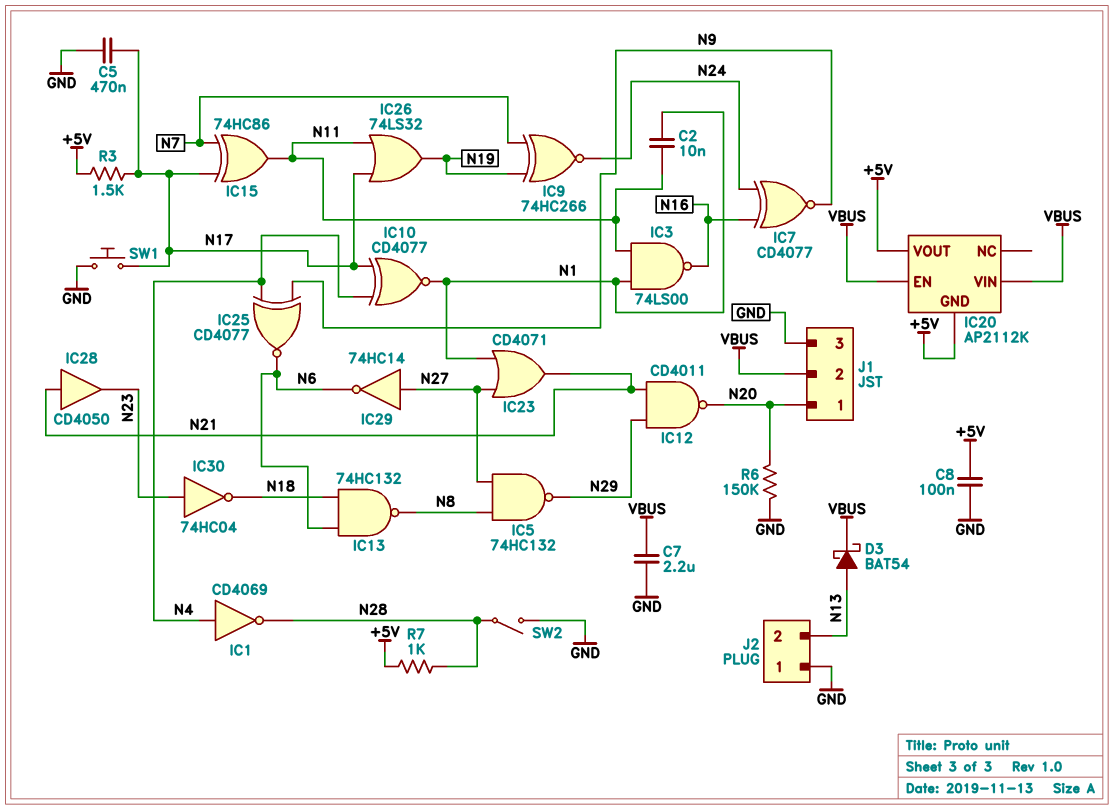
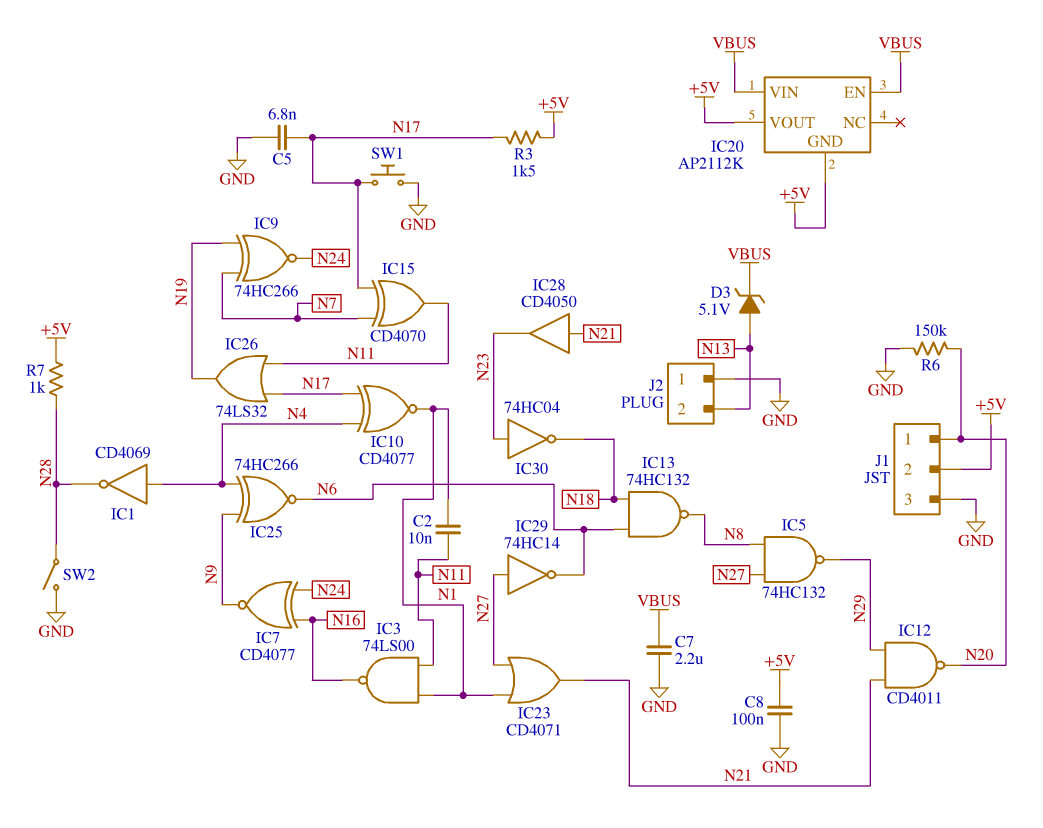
C5: 470nF (GND, N17) -> 6.8nF (GND, N17)
D3: schottky BAT54 (A N13, K VBUS) -> zener 5.1V (A N13, K VBUS)
IC15: XOR 74HC86 (in N7, in N17, out N11) -> XOR CD4070 (in N7, in N17, out N11)
IC25: XNOR CD4077 (in N4, in N9, out N6) -> XNOR 74HC266 (in N4, in N9, out N6)
J1 pin 2: VBUS -> +5V

